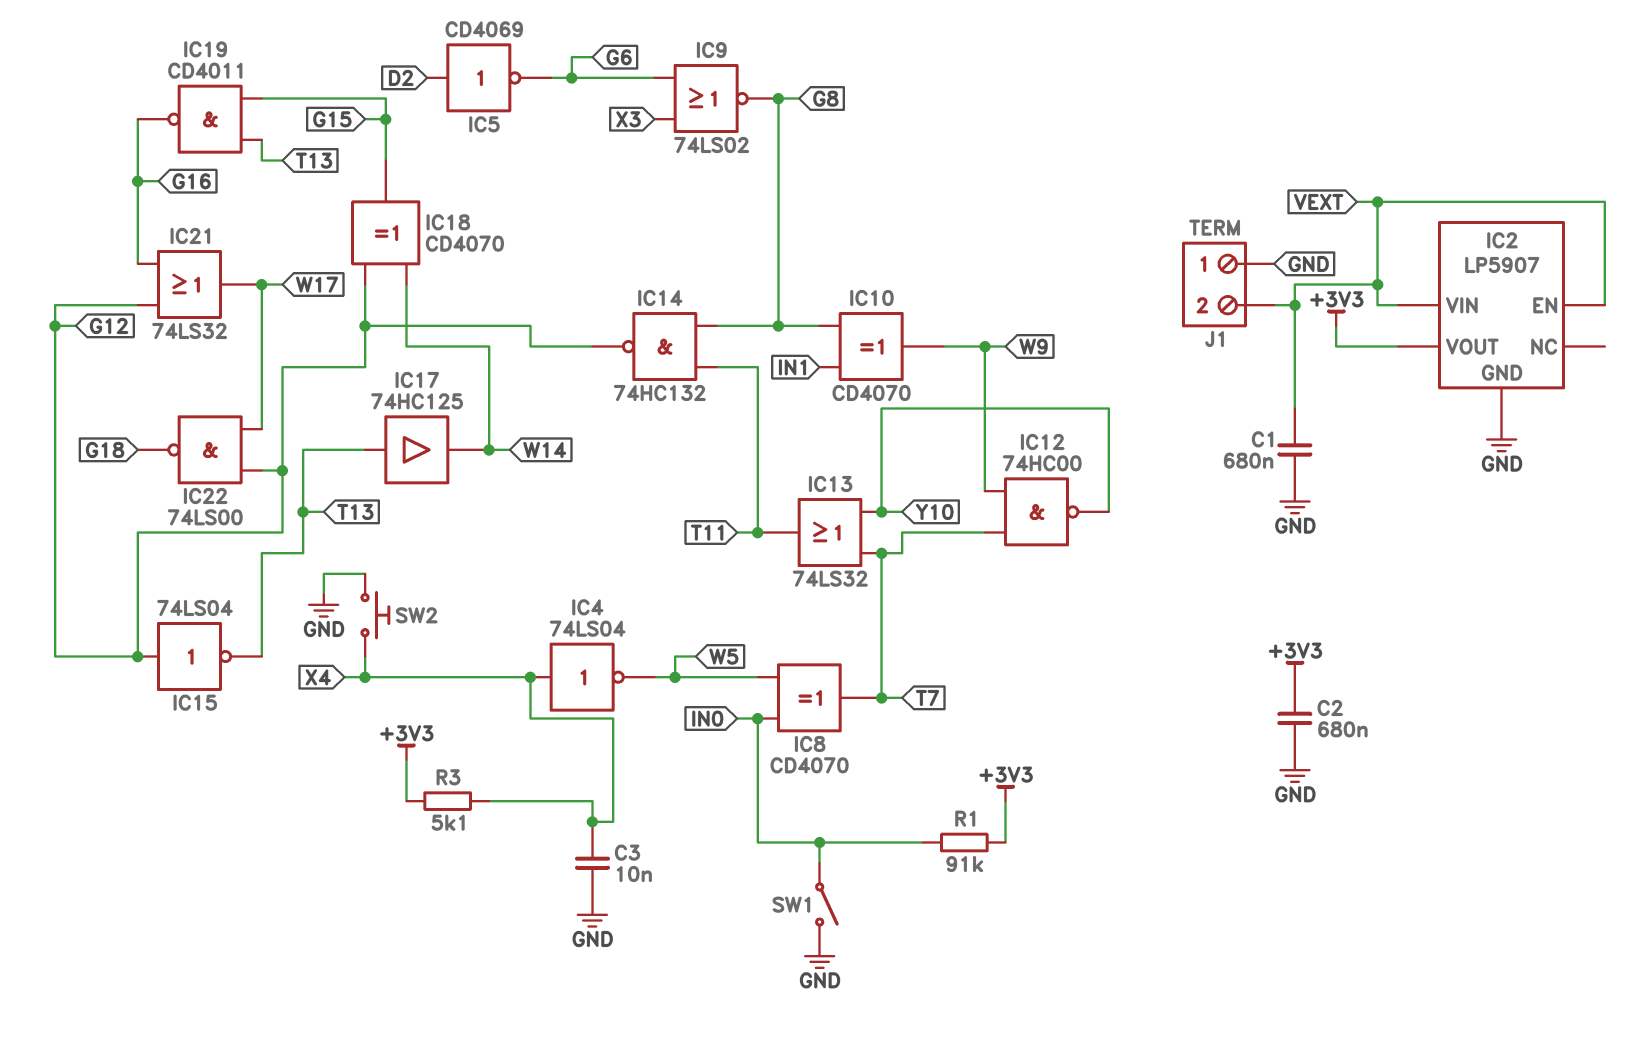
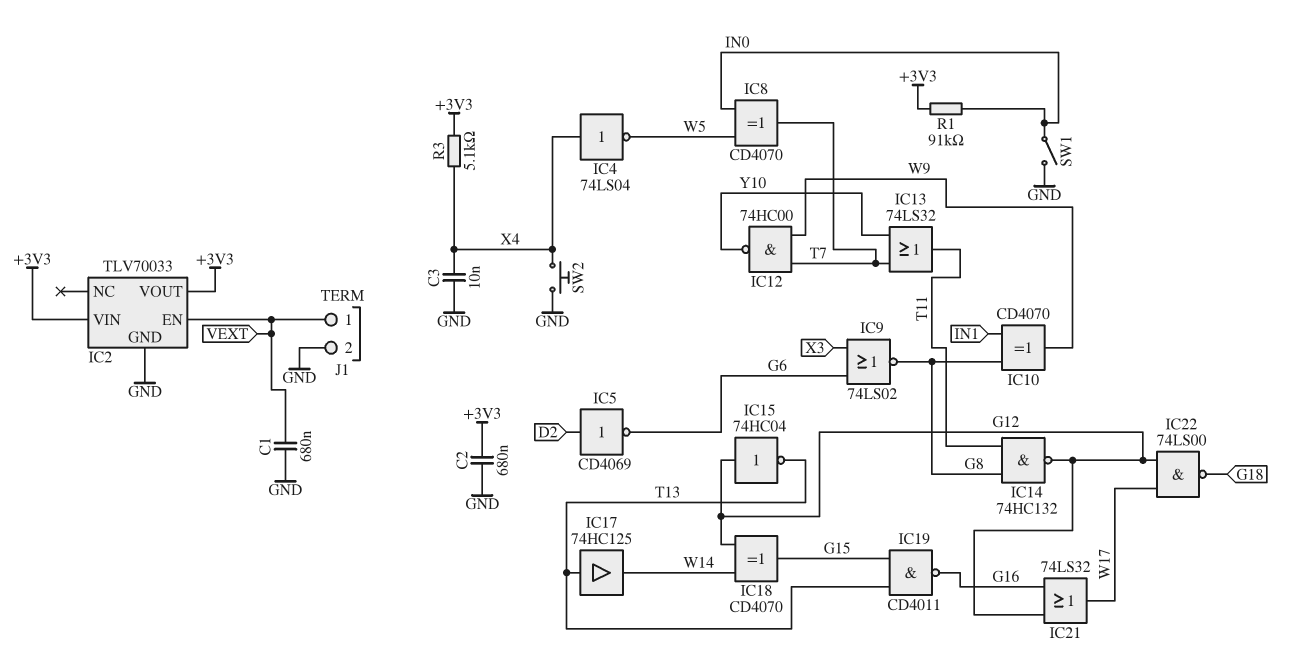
IC2: LP5907 -> TLV70033
IC2 pin VIN: VEXT -> +3V3
IC15: NOT 74LS04 (in G12, out T13) -> NOT 74HC04 (in G12, out T13)
J1 pin 1: GND -> VEXT
J1 pin 2: VEXT -> GND

